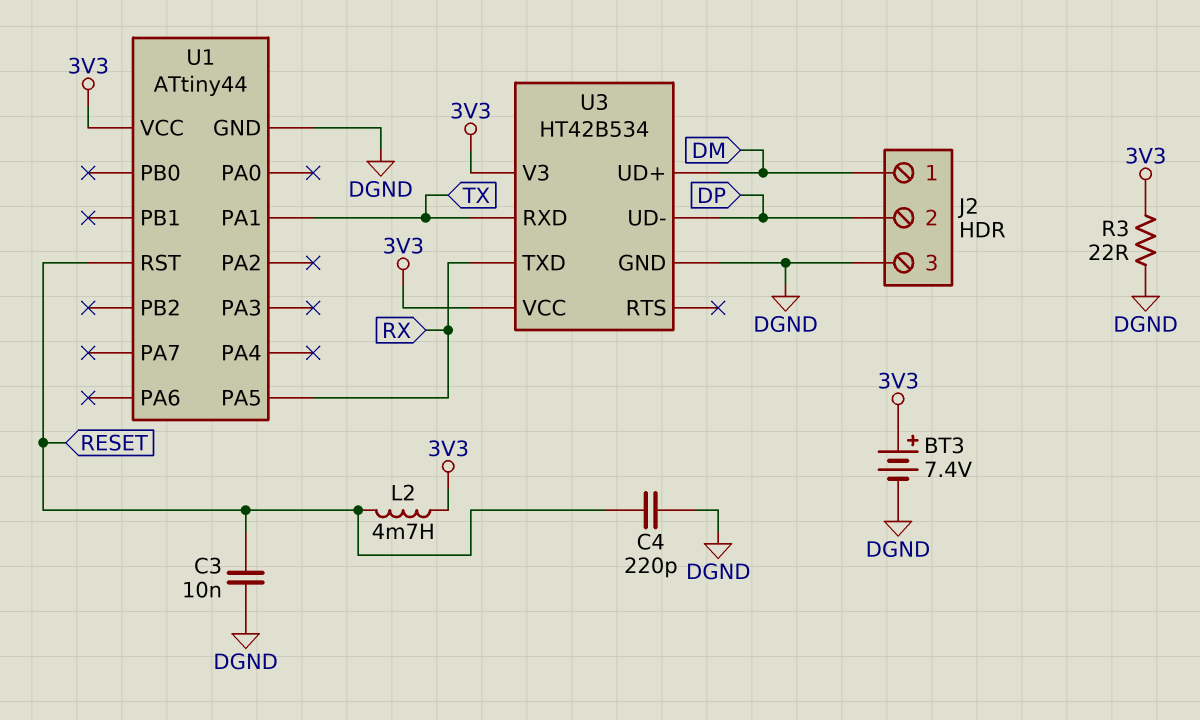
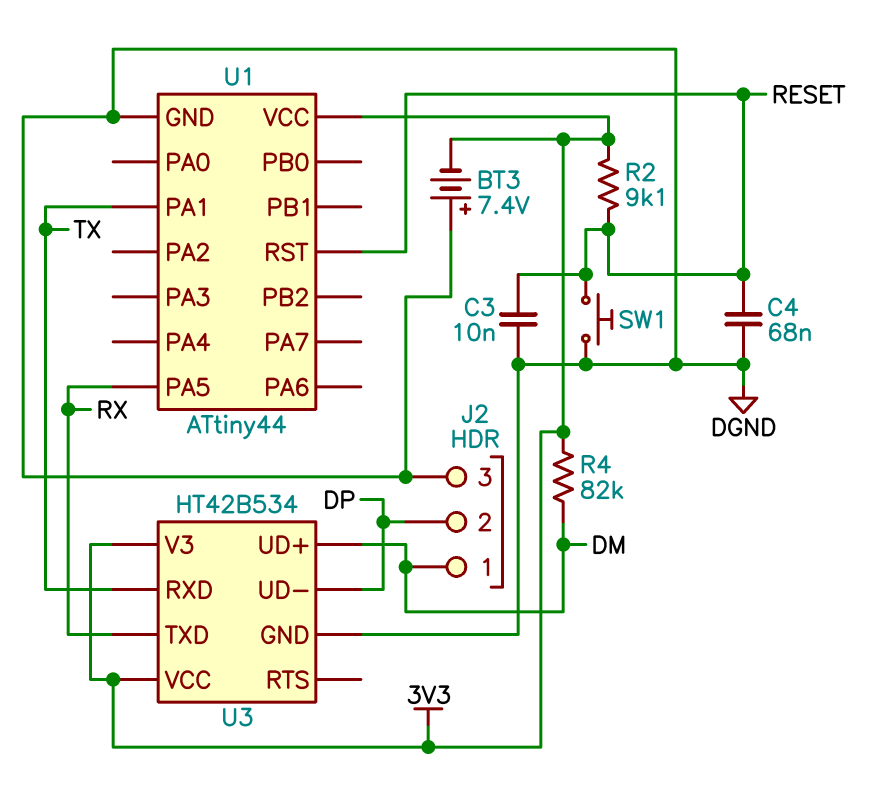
BT3: 7.4V (plus 3V3, minus DGND) -> 7.4V (plus DGND, minus 3V3)
C4: 220pF (DGND, RESET) -> 68nF (DGND, RESET)
L2: 4.7mH (3V3, RESET) -> none
R2: none -> 9.1k (3V3, RESET)
R3: 22 (3V3, DGND) -> none
R4: none -> 82k (3V3, DM)
SW1: none -> button (DGND, RESET)

